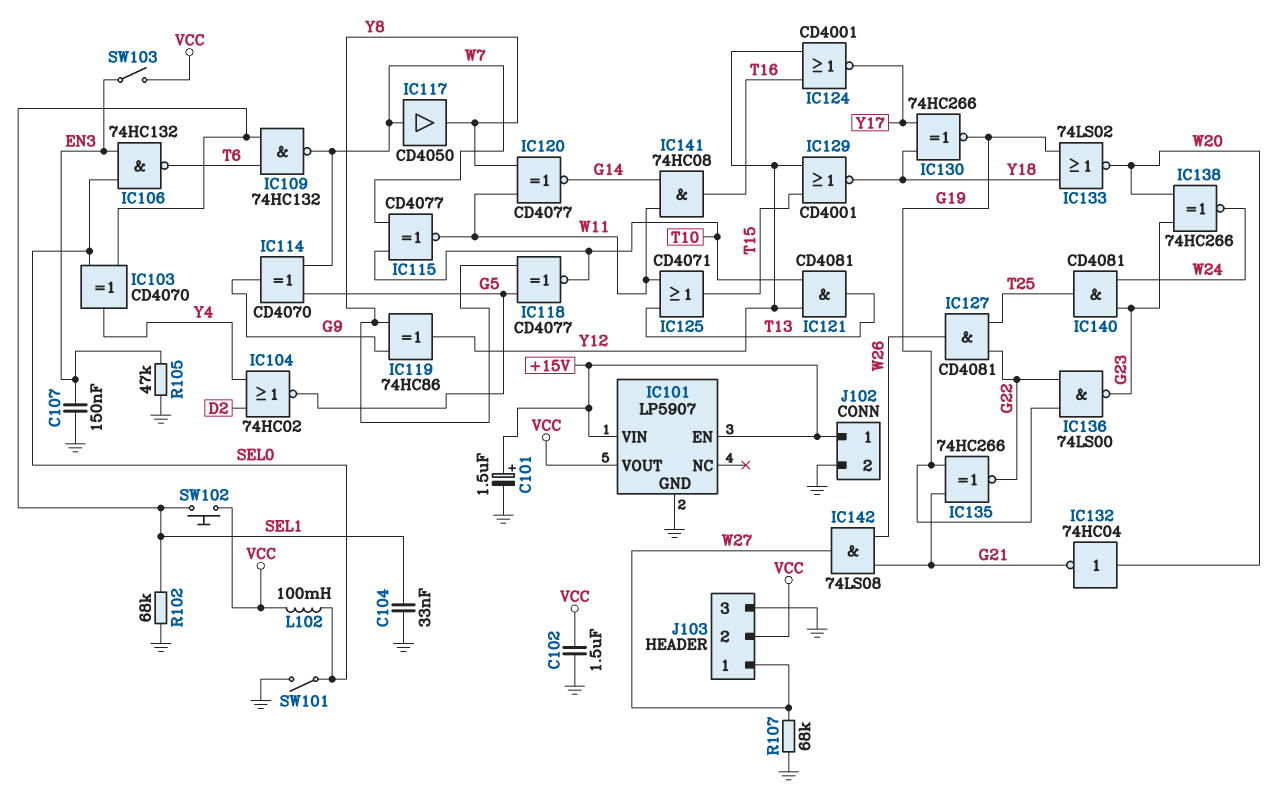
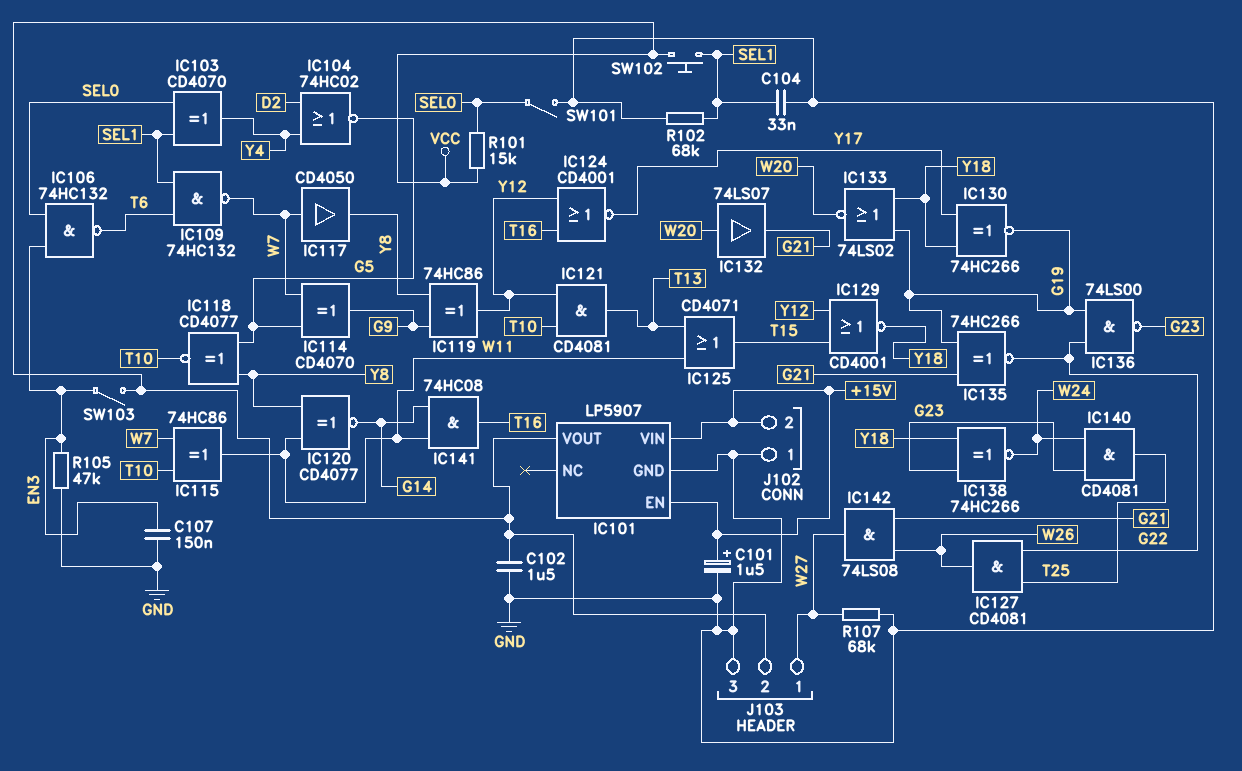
IC115: XNOR CD4077 (in T10, in W7, out W11) -> XOR 74HC86 (in T10, in W7, out W11)
IC132: NOT 74HC04 (in W20, out G21) -> buffer 74LS07 (in W20, out G21)
IC138: XNOR 74HC266 (in G23, in W20, out W24) -> XNOR 74HC266 (in G23, in Y18, out W24)
J102 pin 1: +15V -> GND
J102 pin 2: GND -> +15V
L102: 100mH (SEL0, VCC) -> none
R101: none -> 15k (SEL0, VCC)

